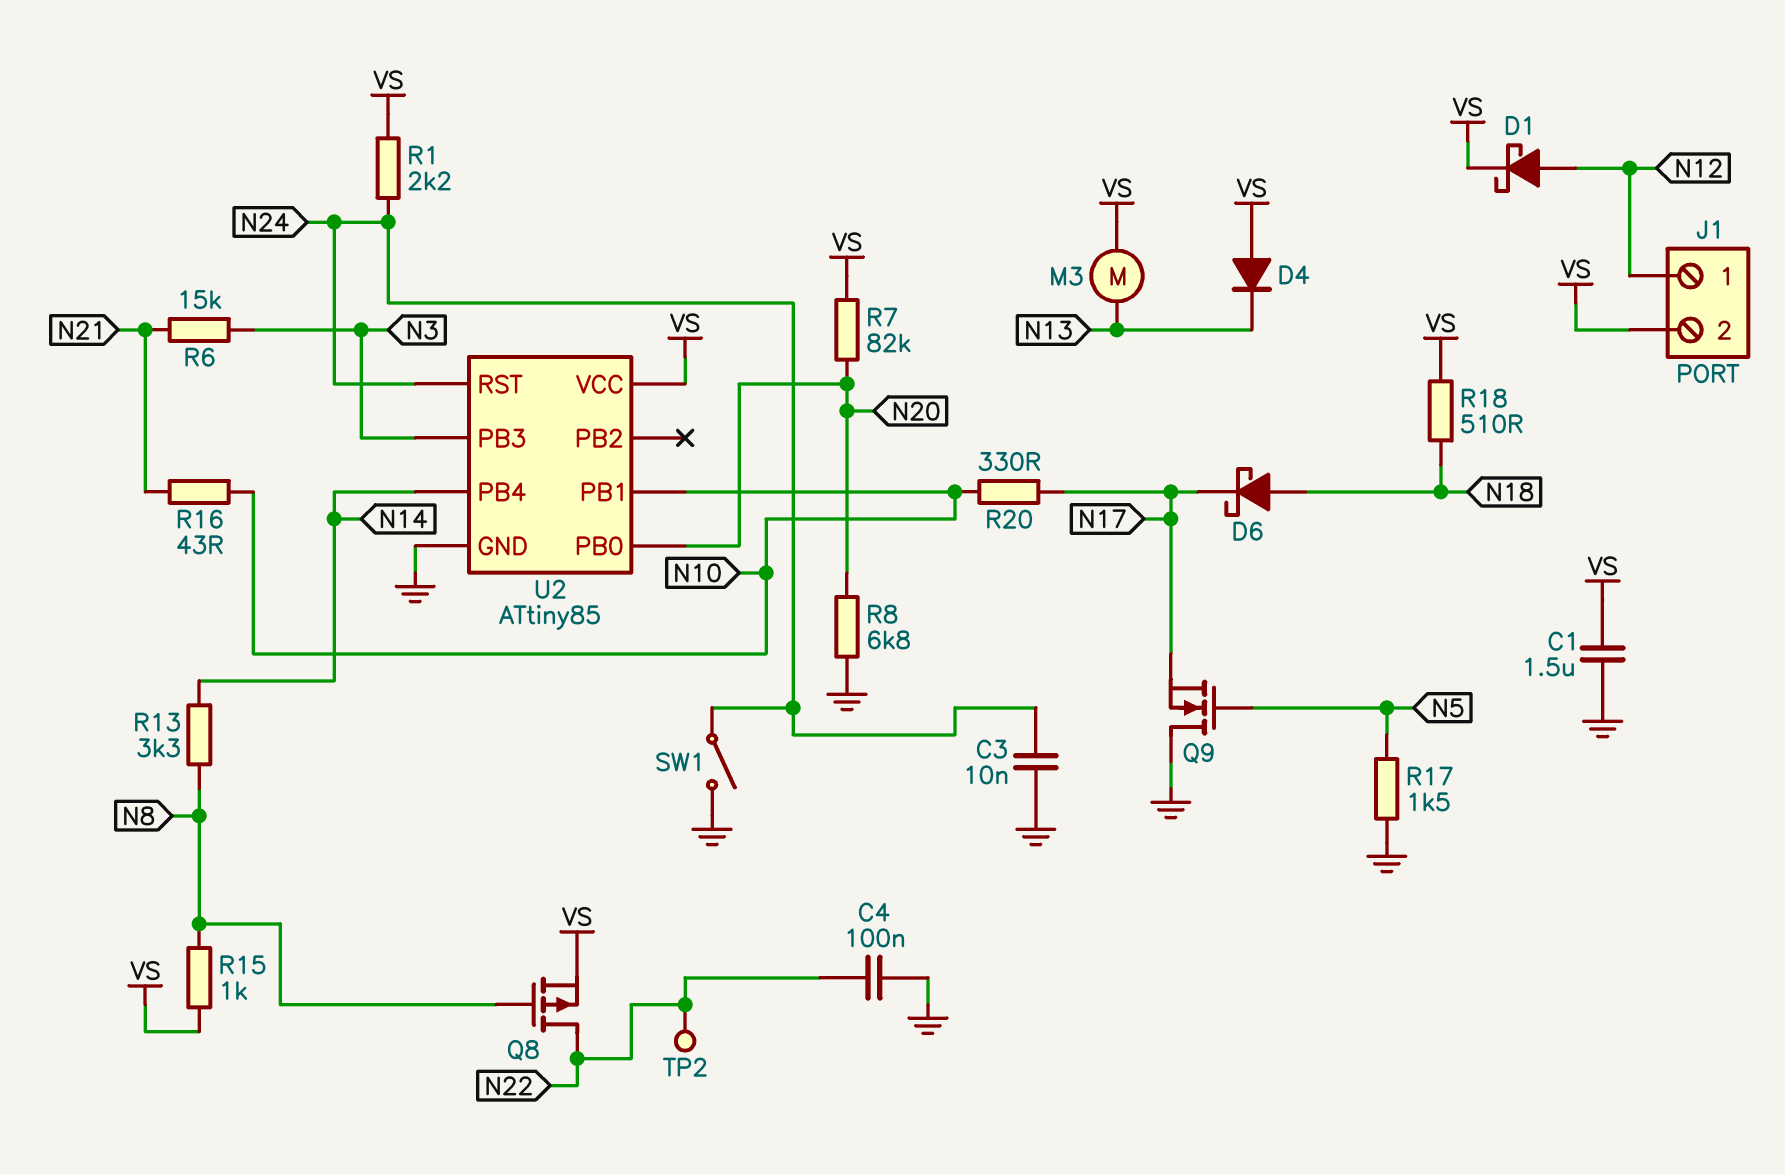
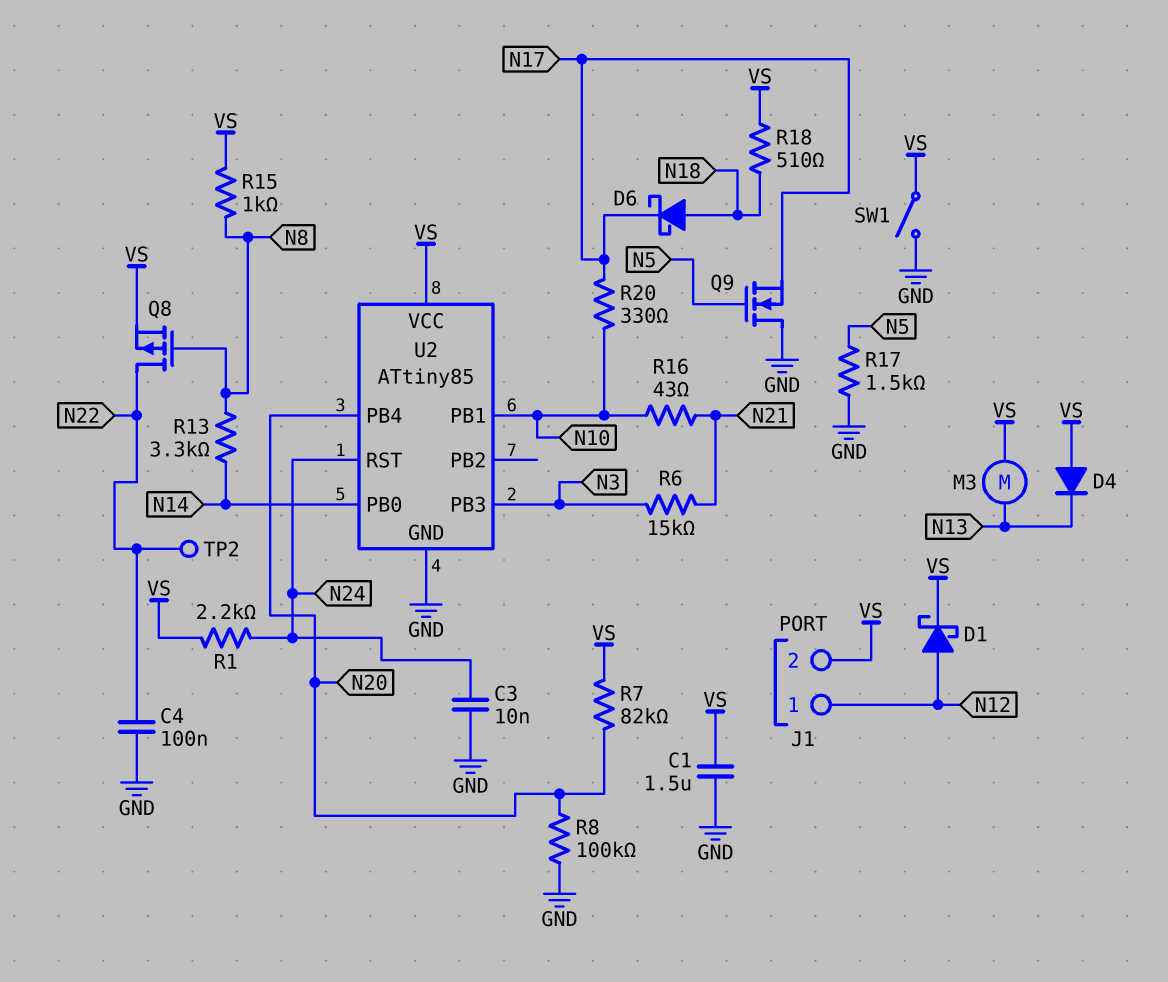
R8: 6.8k (GND, N20) -> 100k (GND, N20)
SW1: switch (GND, N24) -> switch (GND, VS)
U2 pin PB0: N20 -> N14
U2 pin PB4: N14 -> N20

